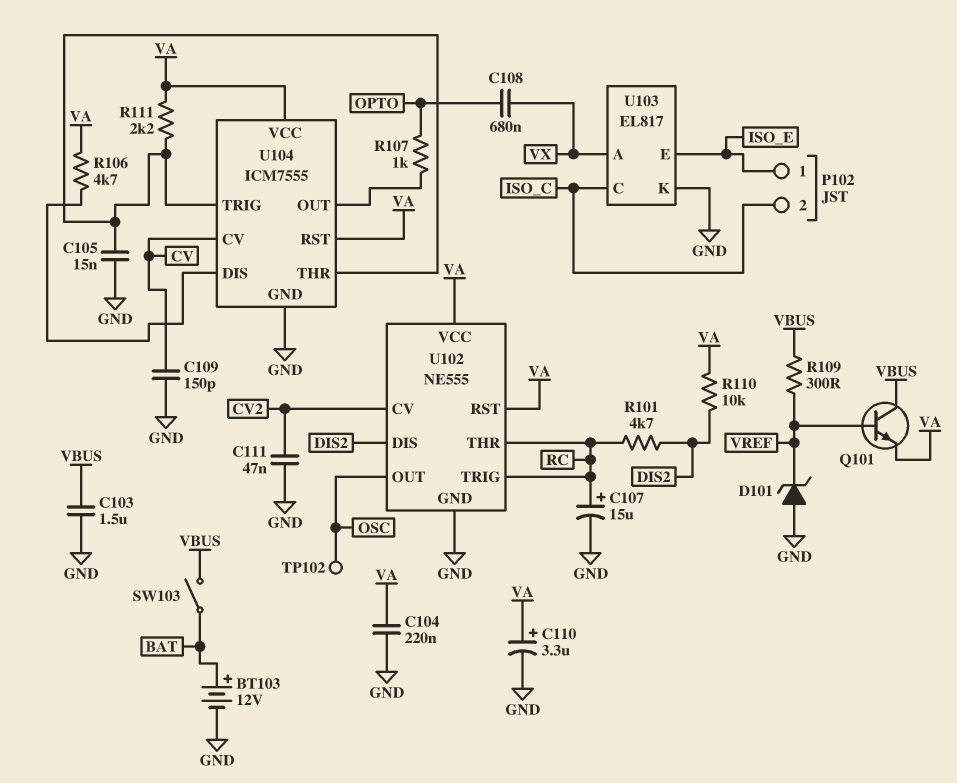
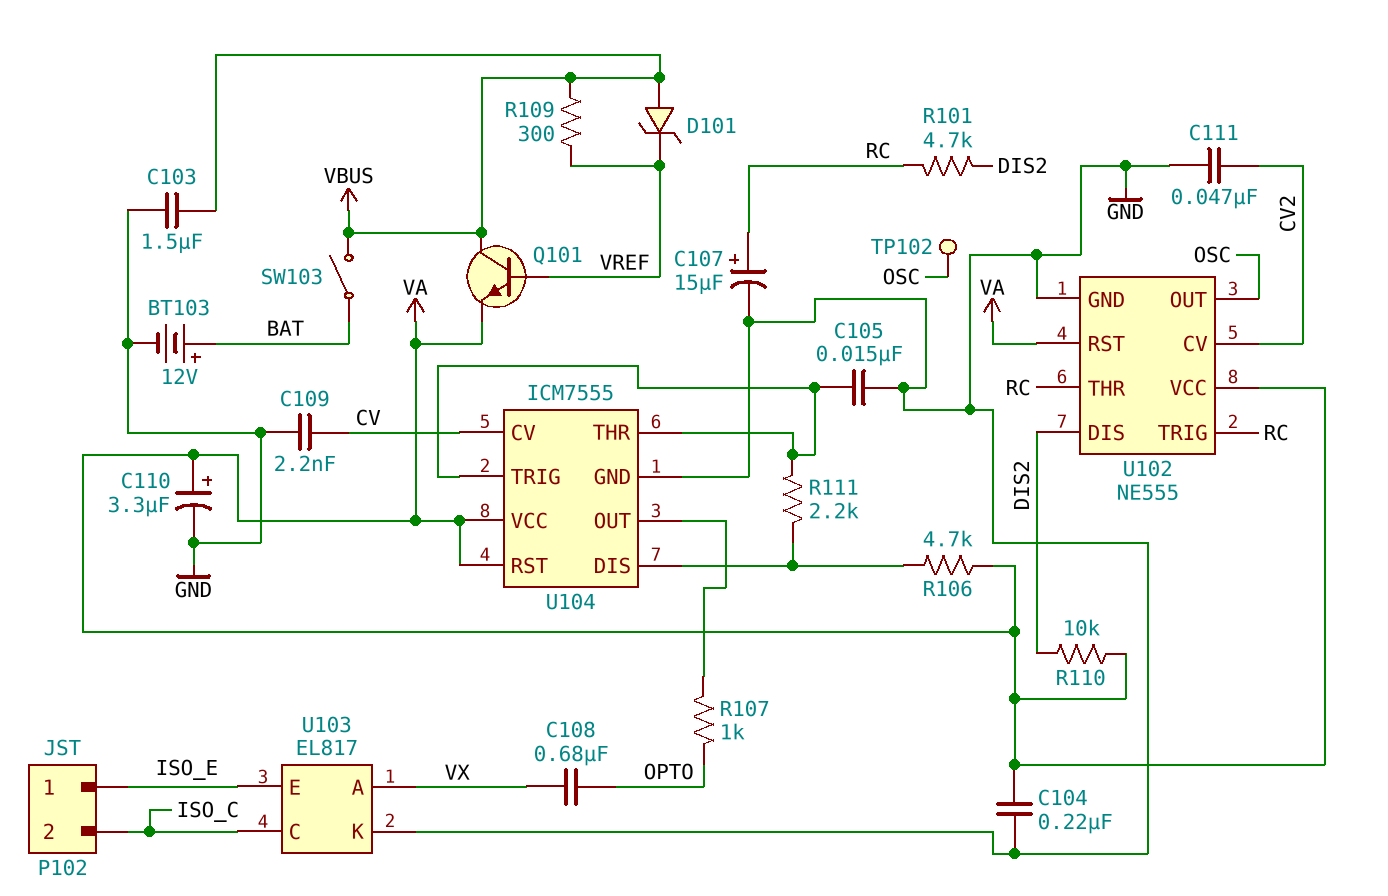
C109: 150pF (CV, GND) -> 2.2nF (CV, GND)
D101: zener (A GND, K VREF) -> zener (A VBUS, K VREF)
R111: 2.2k (U104/THR, VA) -> 2.2k (U104/DIS, U104/THR)

